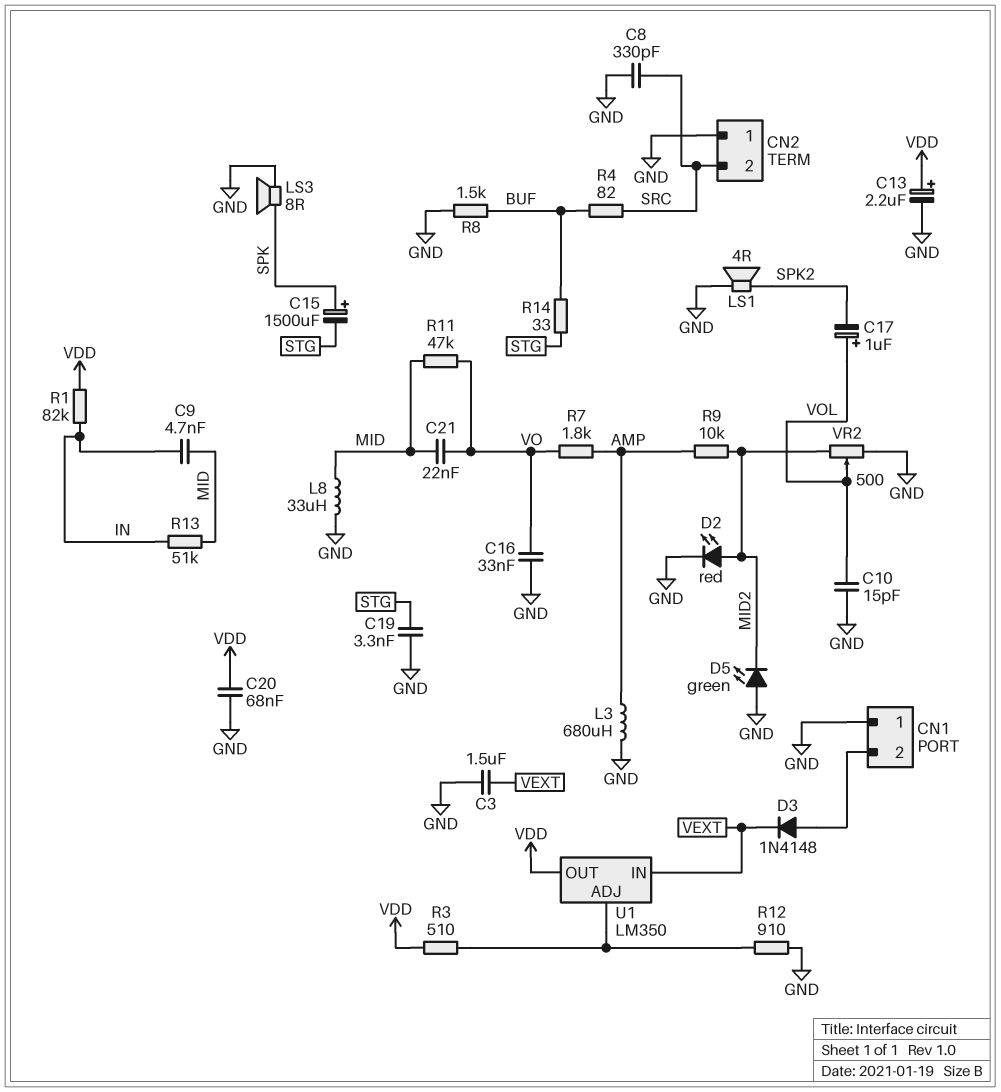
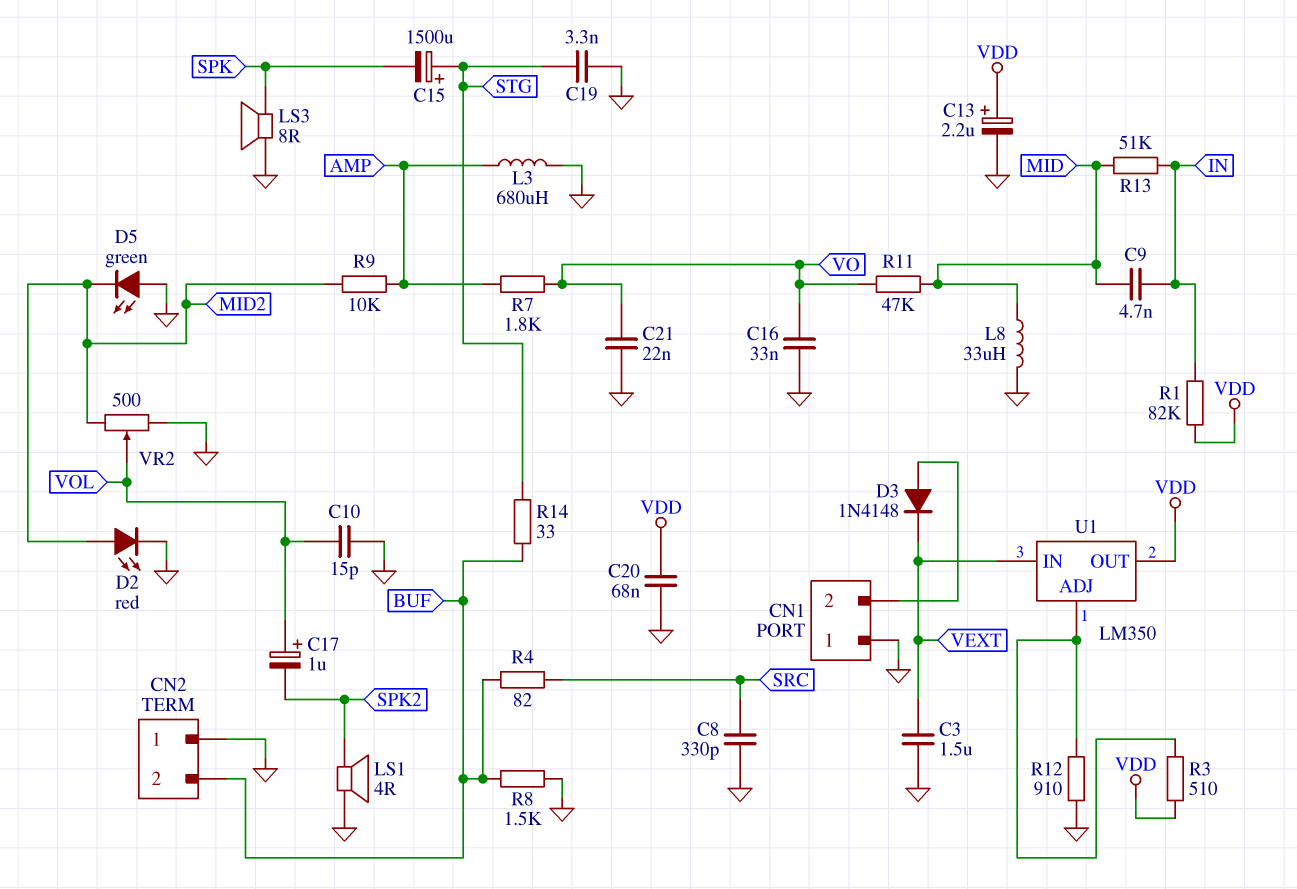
C15: 1500uF (plus SPK, minus STG) -> 1500uF (plus STG, minus SPK)
C21: 22nF (MID, VO) -> 22nF (GND, VO)
CN2 pin 2: SRC -> BUF

